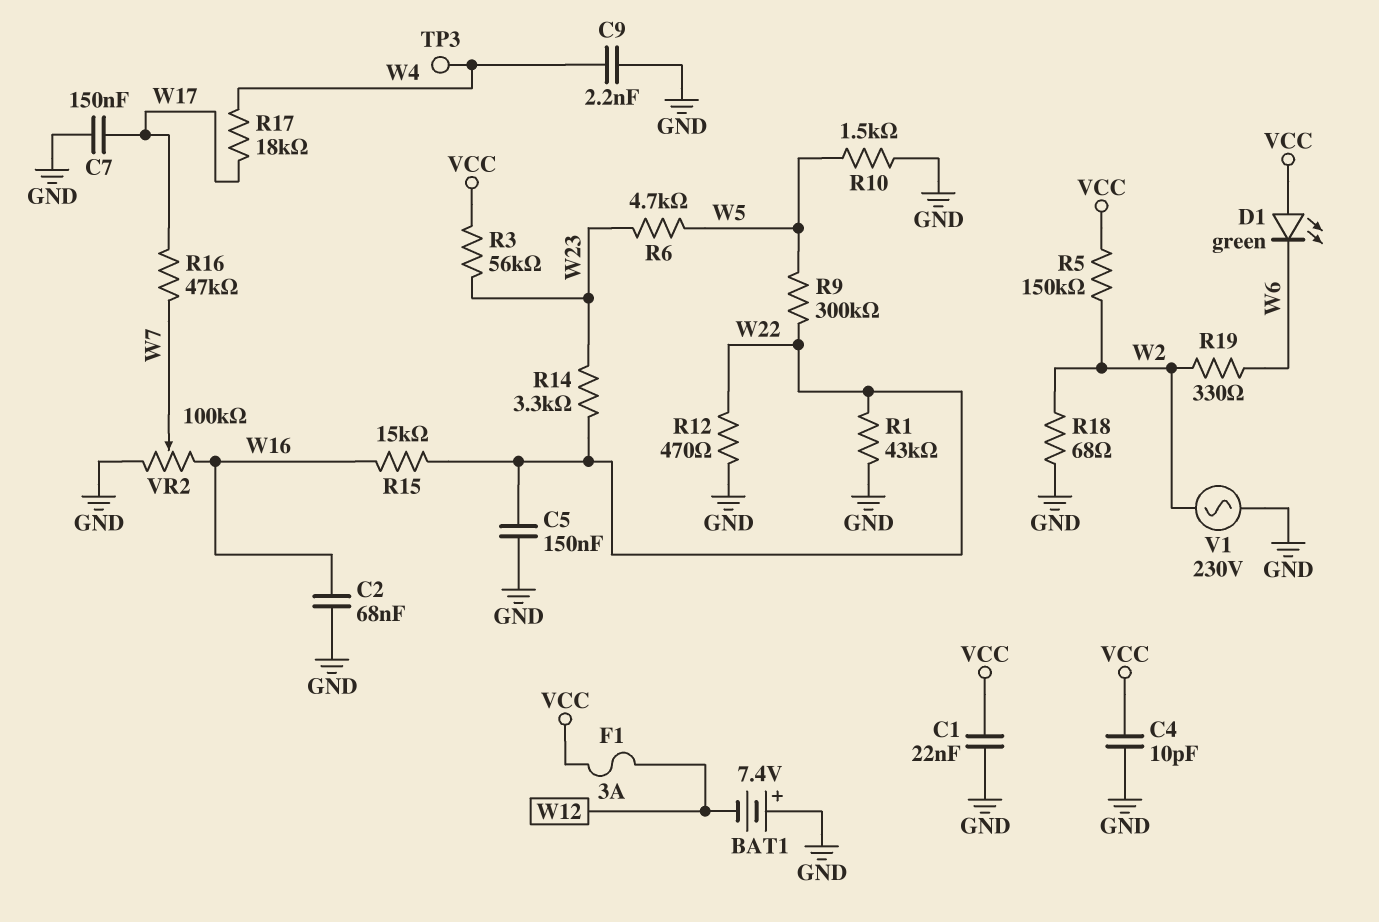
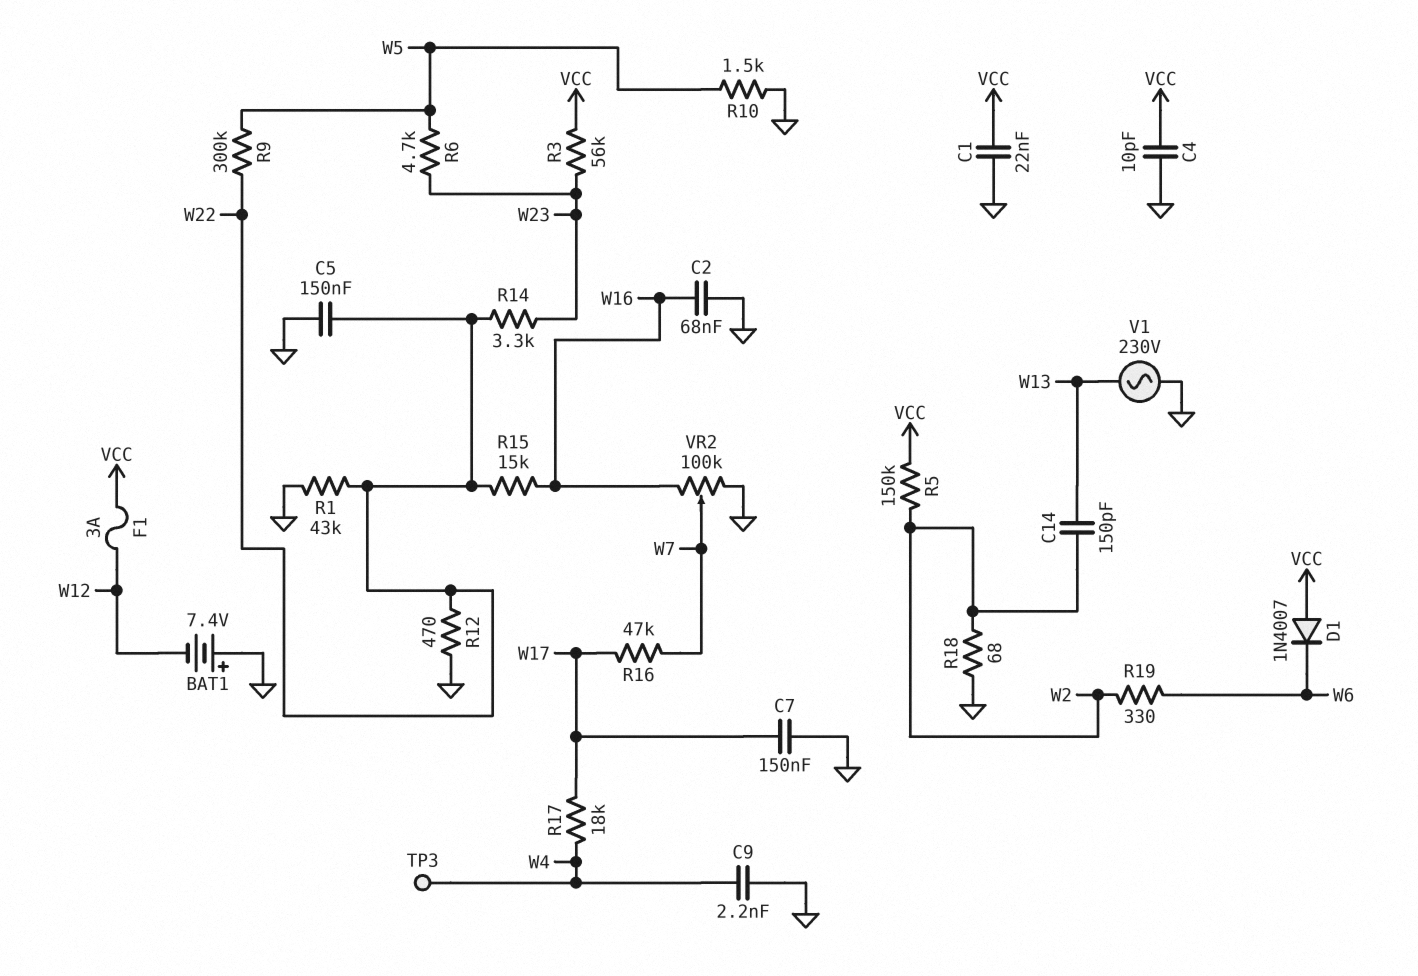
C14: none -> 150pF (W2, W13)
D1: LED green (A VCC, K W6) -> diode 1N4007 (A VCC, K W6)
V1: AC 230V (GND, W2) -> AC 230V (GND, W13)

